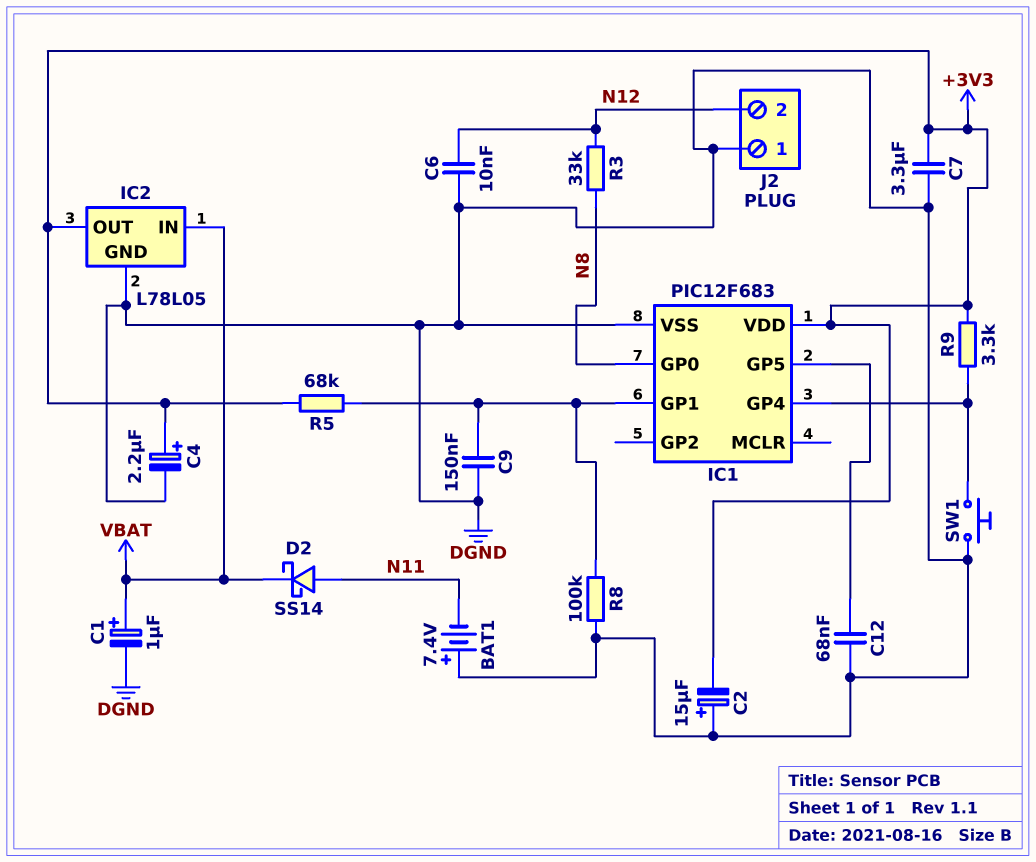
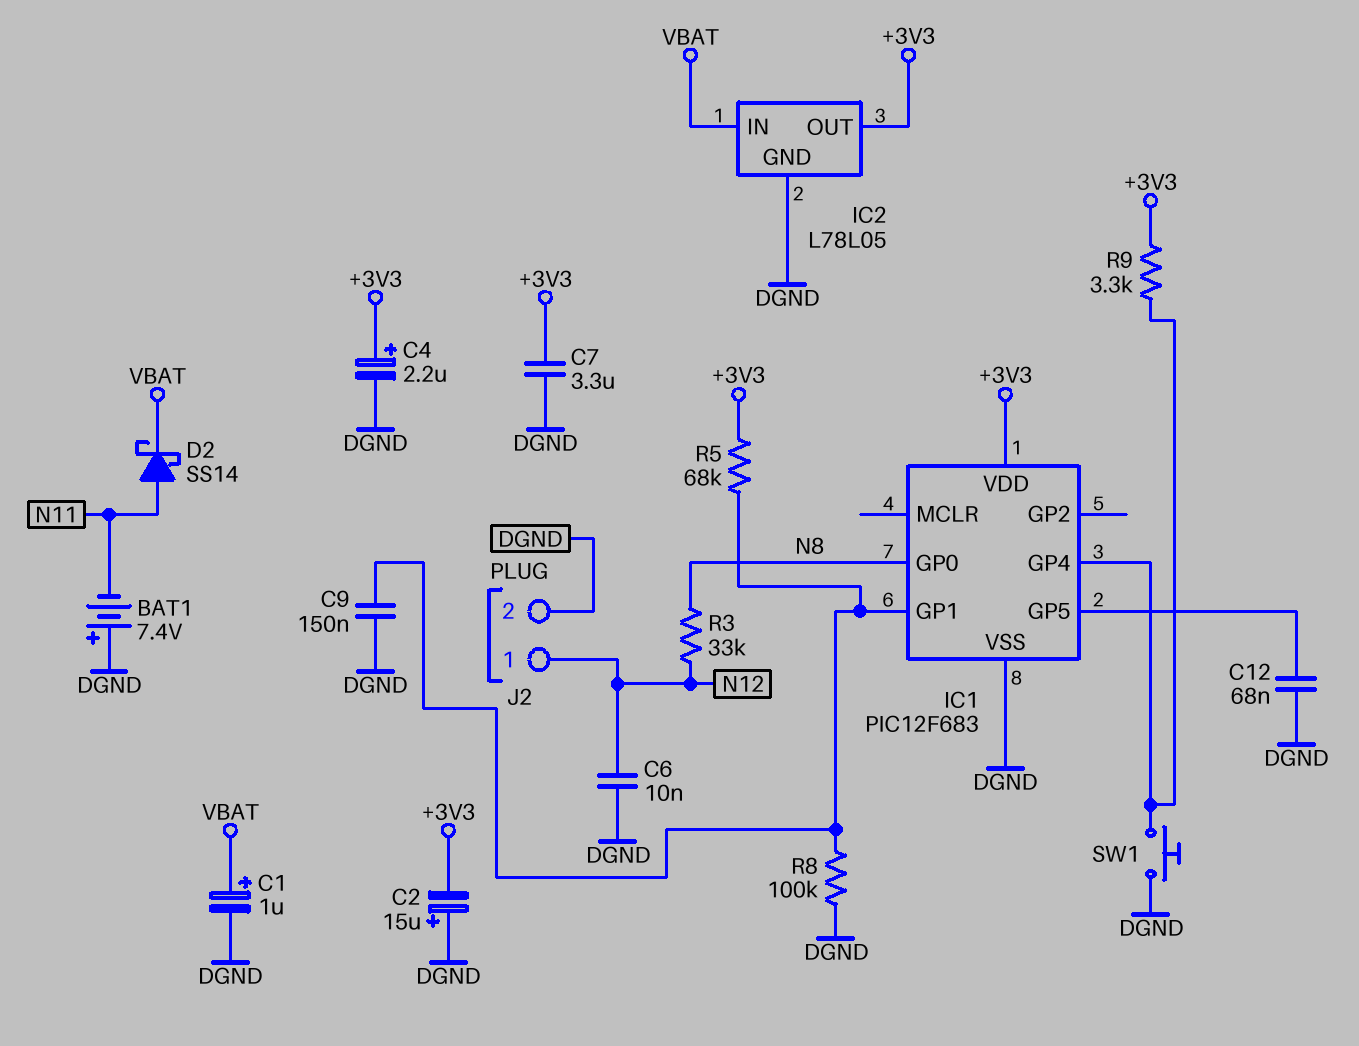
J2 pin 1: DGND -> N12
J2 pin 2: N12 -> DGND

